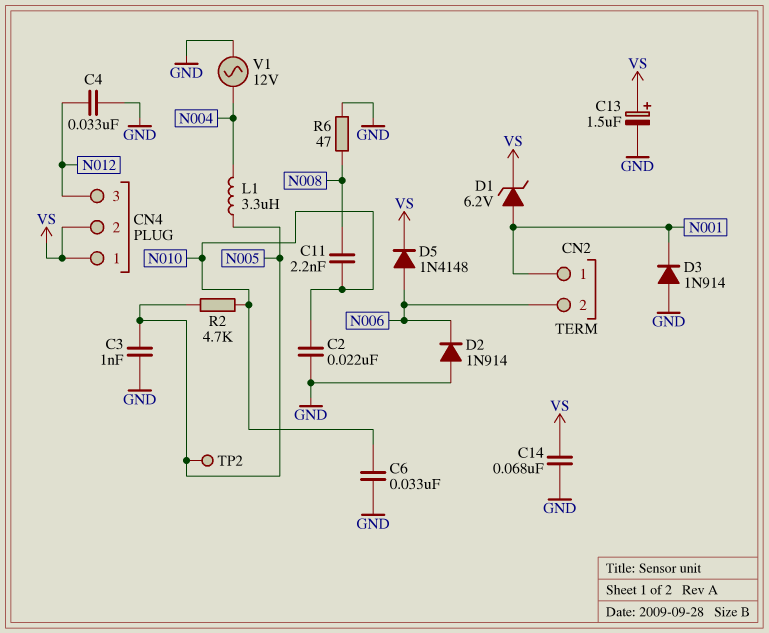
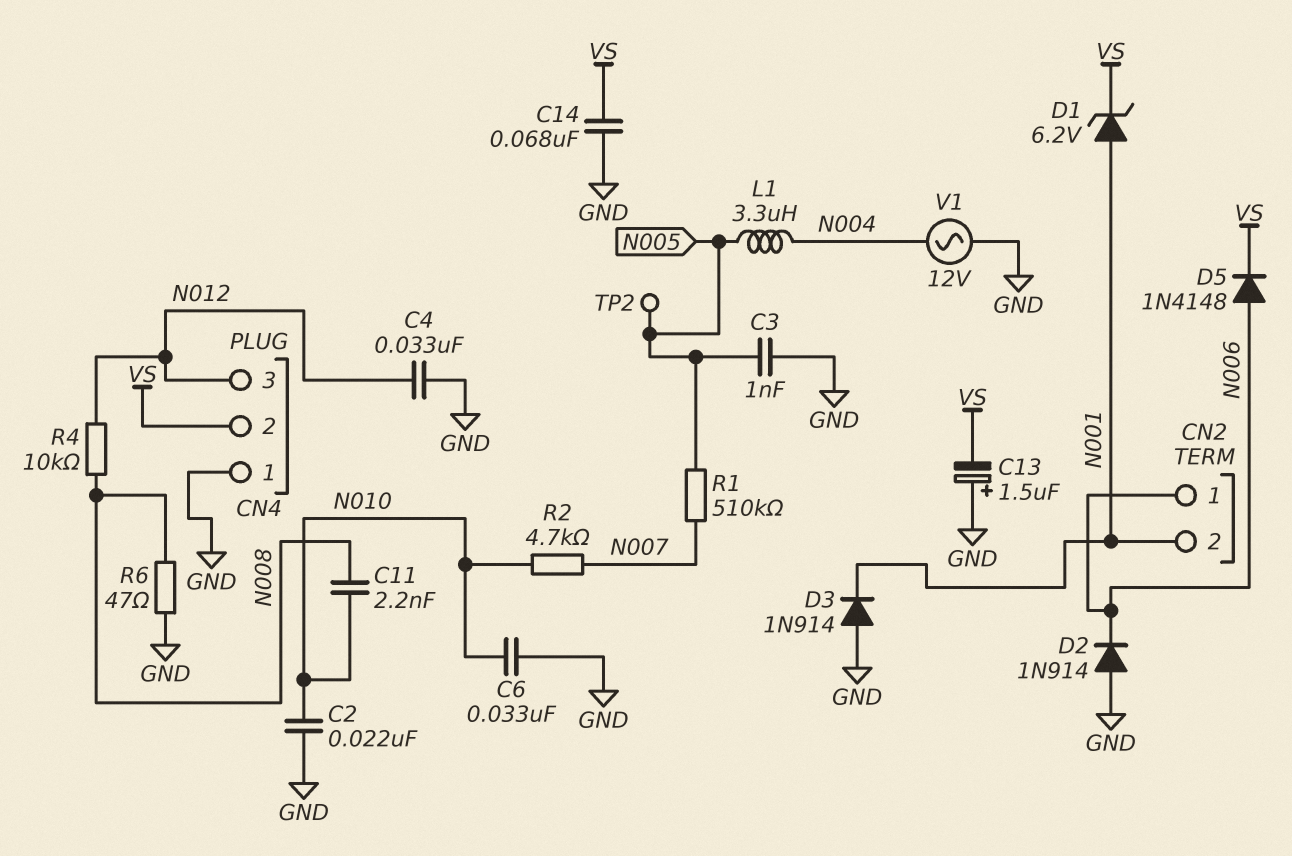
C13: 1.5uF (plus VS, minus GND) -> 1.5uF (plus GND, minus VS)
CN2 pin 1: N001 -> N006
CN2 pin 2: N006 -> N001
CN4 pin 1: VS -> GND
R1: none -> 510k (N005, N007)
R2: 4.7k (N005, N010) -> 4.7k (N007, N010)
R4: none -> 10k (N008, N012)

